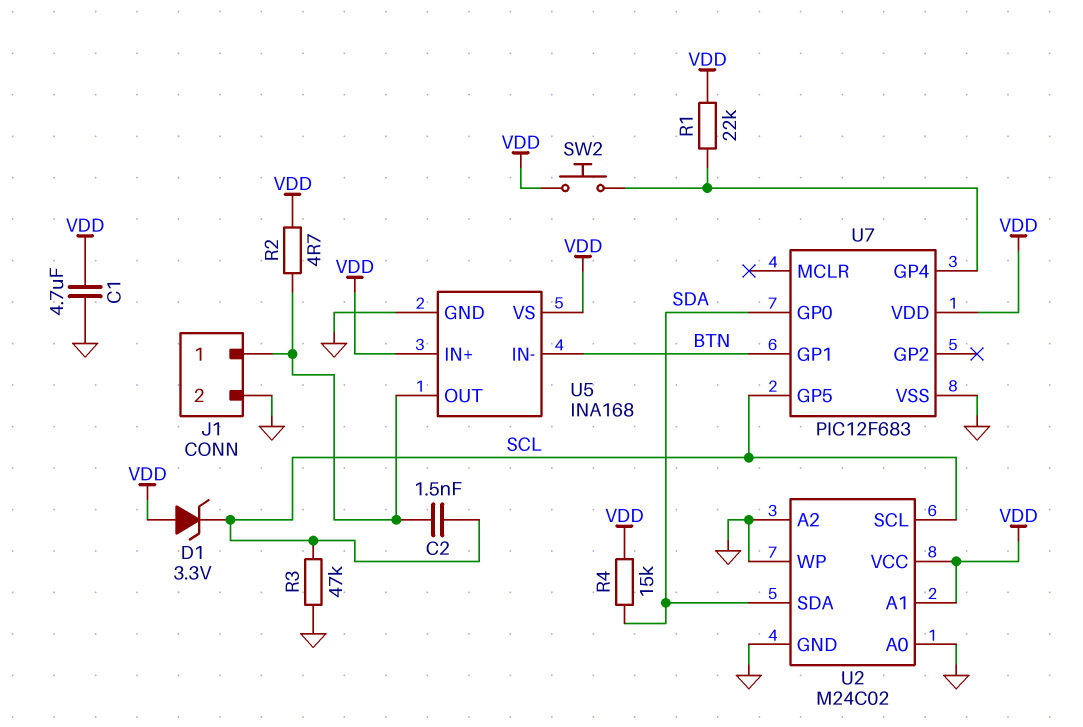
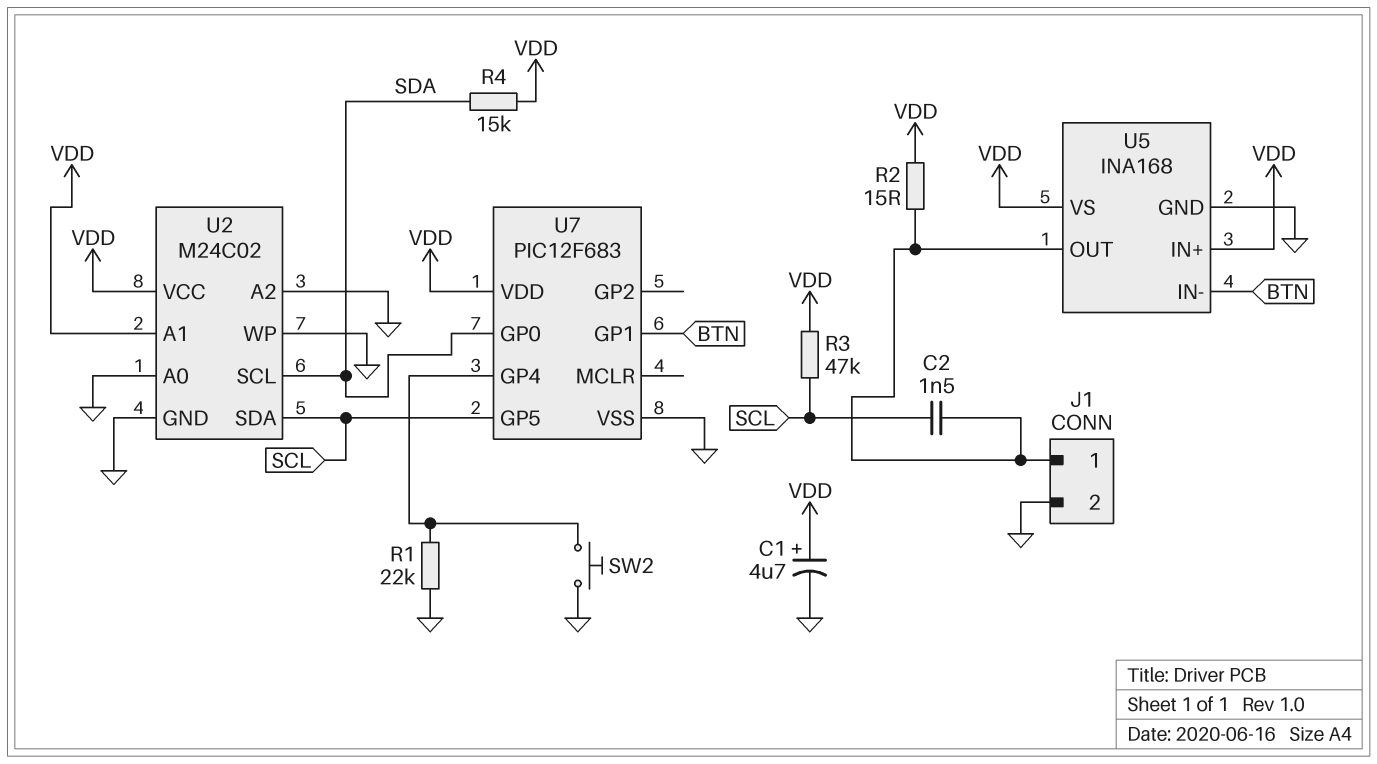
C1: 4.7uF (GND, VDD) -> 4.7uF (plus VDD, minus GND)
D1: zener 3.3V (A VDD, K SCL) -> none
R1: 22k (U7/GP4, VDD) -> 22k (GND, U7/GP4)
R2: 4.7 (J1/1, VDD) -> 15 (J1/1, VDD)
R3: 47k (GND, SCL) -> 47k (SCL, VDD)
SW2: button (U7/GP4, VDD) -> button (GND, U7/GP4)
U2 pin SCL: SCL -> SDA
U2 pin SDA: SDA -> SCL

